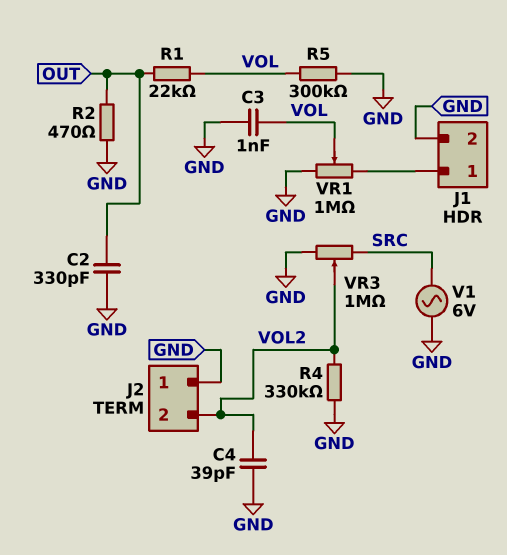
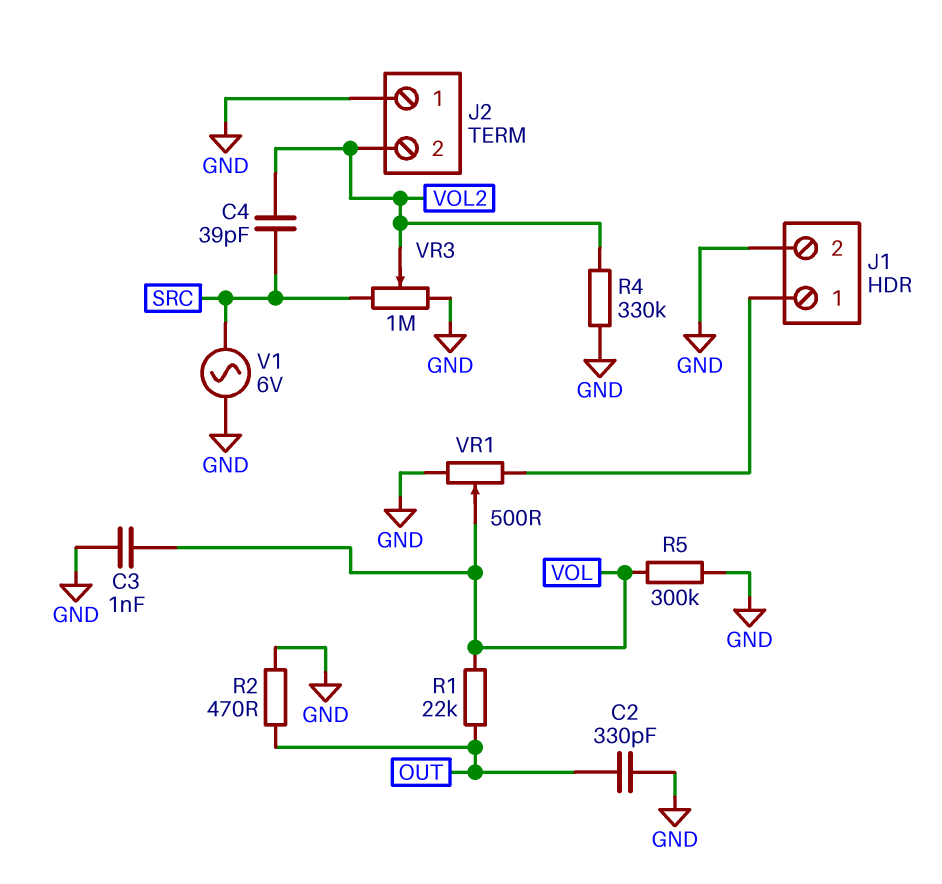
C4: 39pF (GND, VOL2) -> 39pF (SRC, VOL2)
VR1: 1M (GND, J1/1, wiper VOL) -> 500 (GND, J1/1, wiper VOL)

